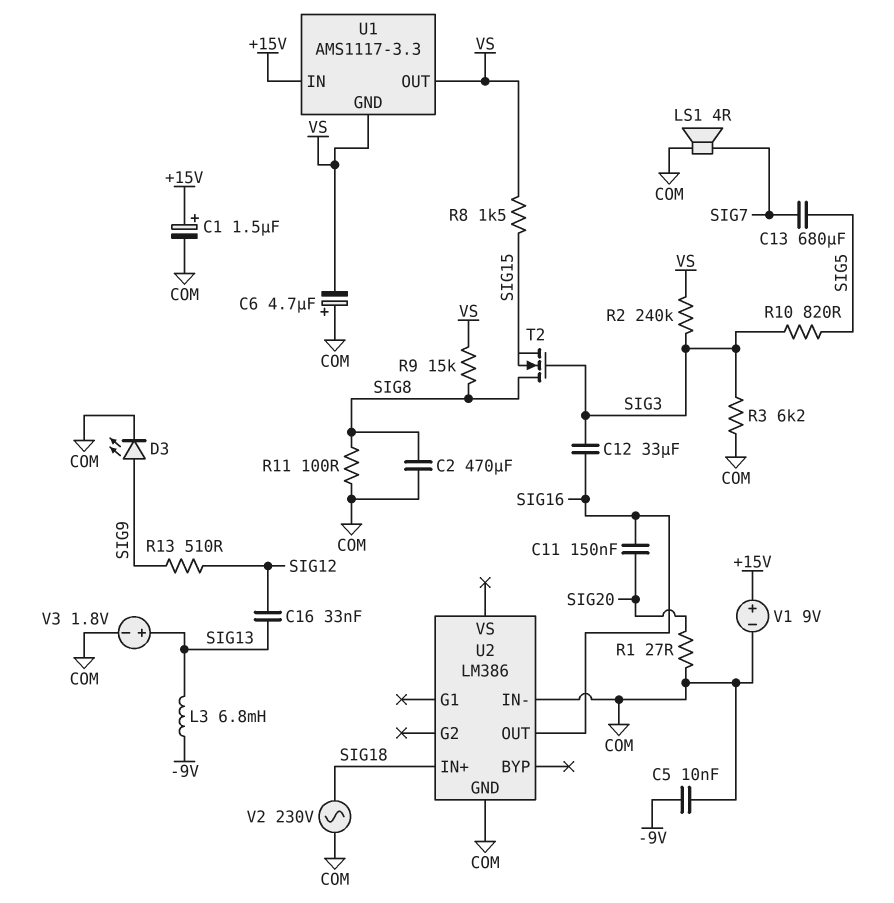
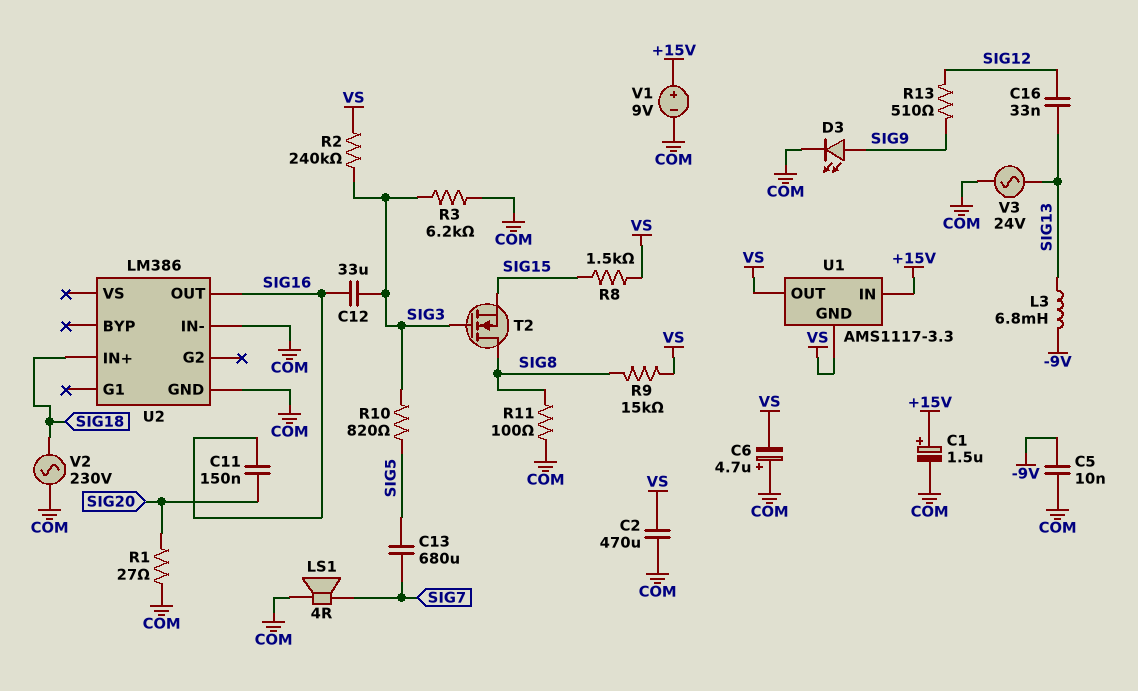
C2: 470uF (COM, SIG8) -> 470uF (COM, VS)
V3: 1.8V (plus SIG13, minus COM) -> AC 24V (COM, SIG13)

